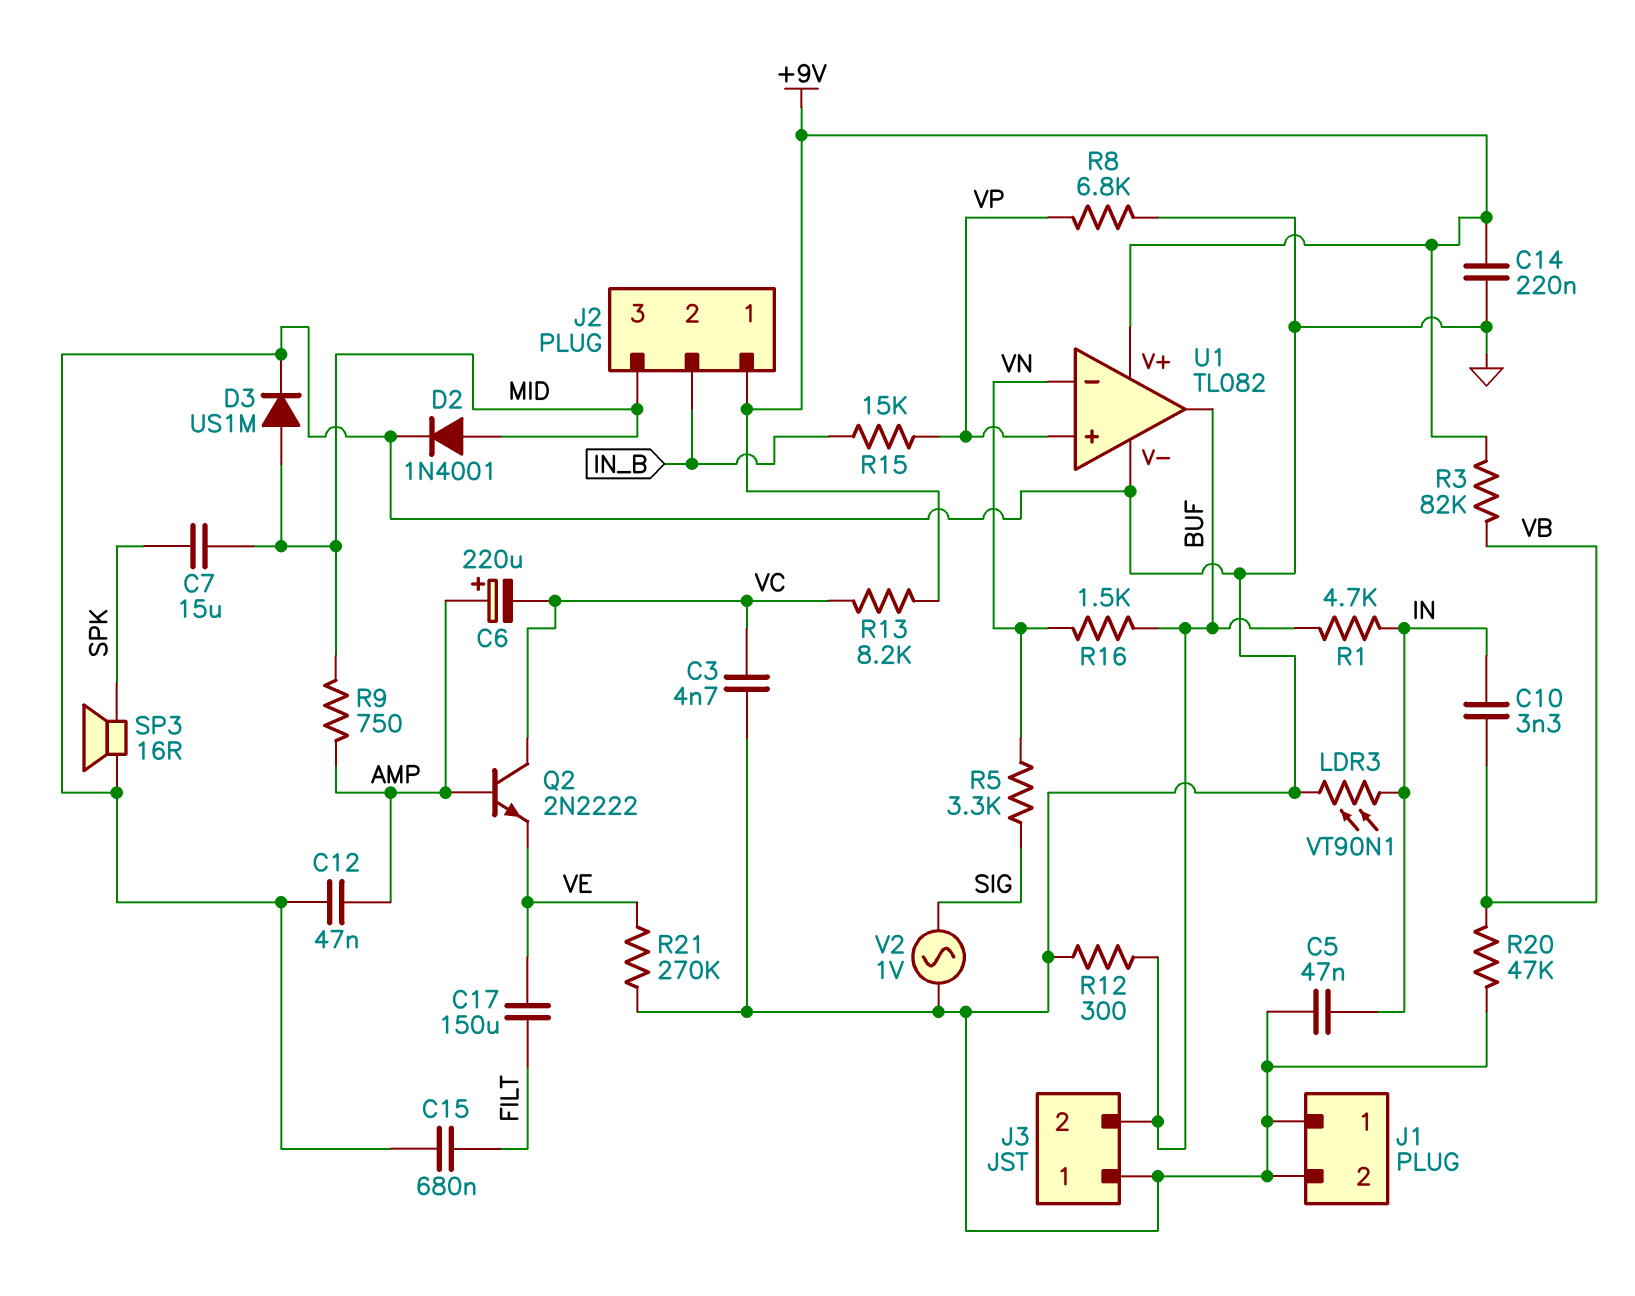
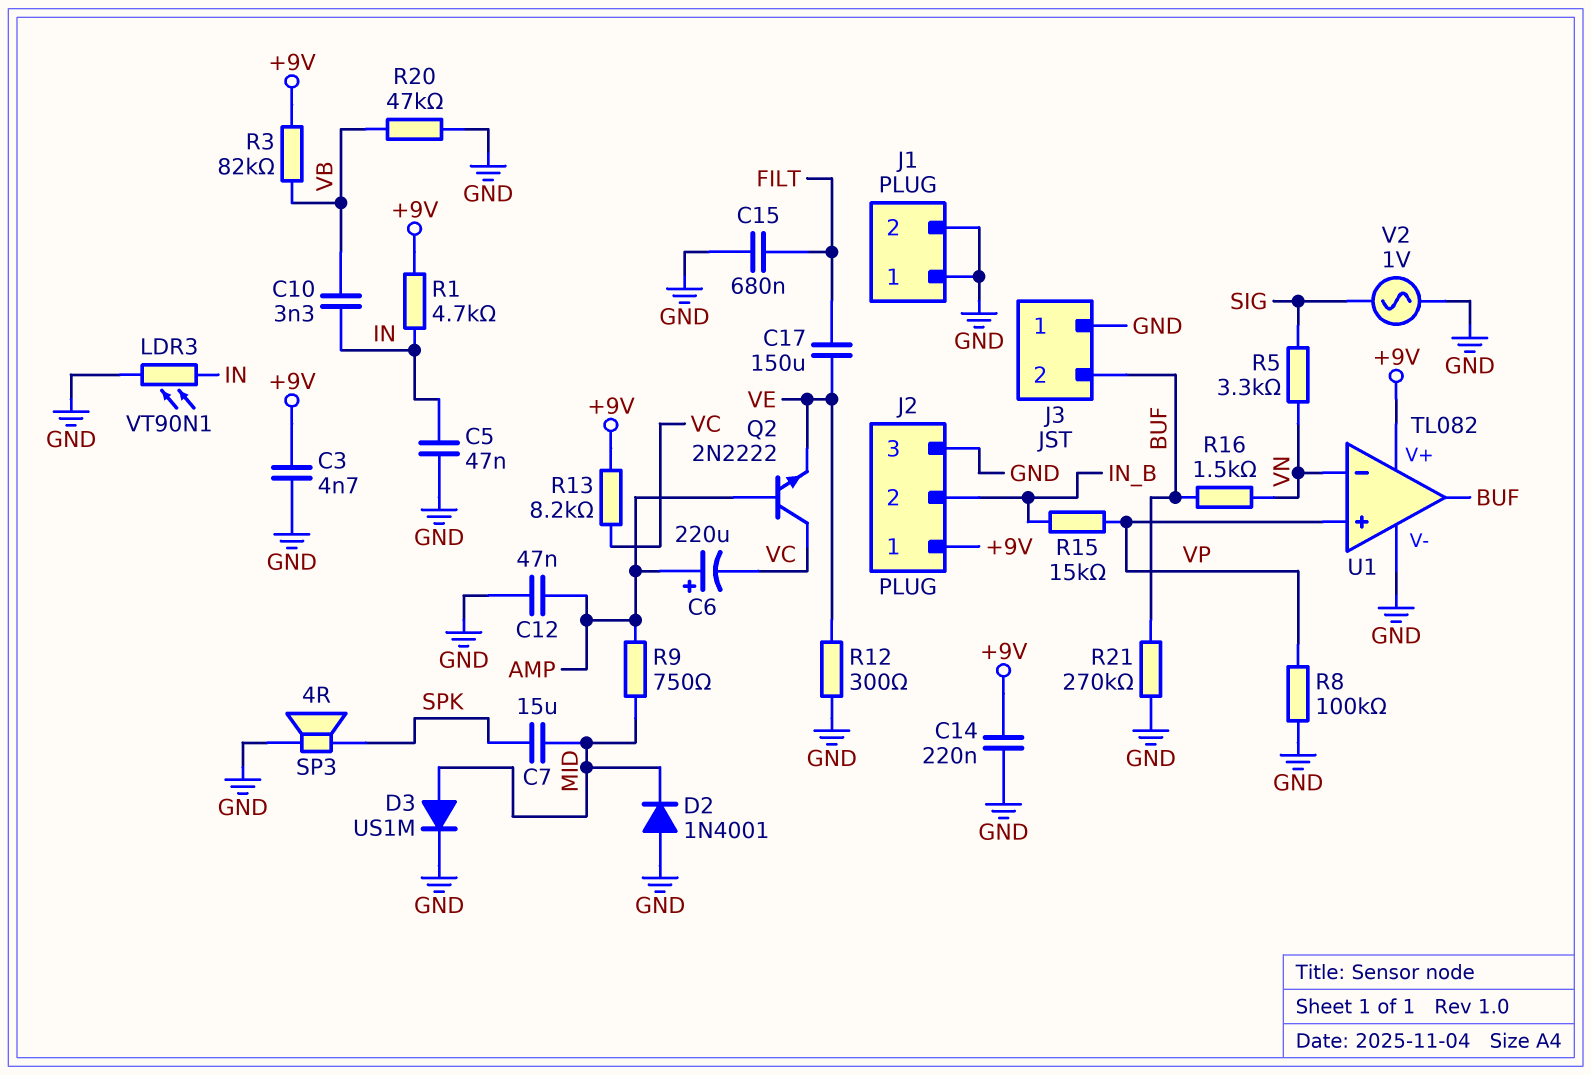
C3: 4.7nF (GND, VC) -> 4.7nF (+9V, GND)
D2: diode 1N4001 (A MID, K GND) -> diode 1N4001 (A GND, K MID)
J2 pin 3: MID -> GND
R1: 4.7k (BUF, IN) -> 4.7k (+9V, IN)
R8: 6.8k (GND, VP) -> 100k (GND, VP)
R12: 300 (BUF, GND) -> 300 (GND, VE)
R21: 270k (GND, VE) -> 270k (BUF, GND)
SP3: speaker 16R (GND, SPK) -> speaker 4R (GND, SPK)

